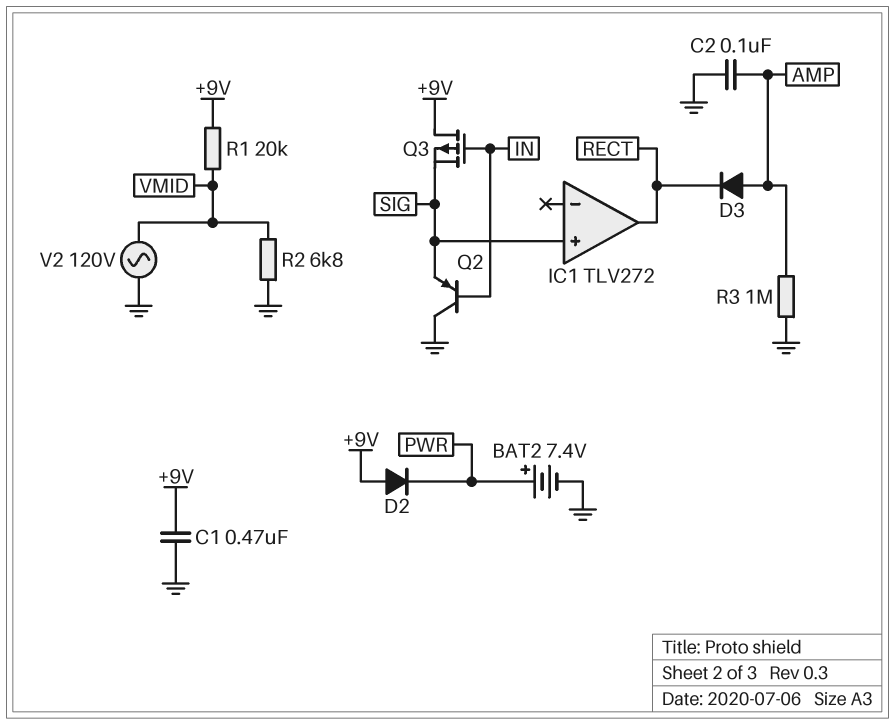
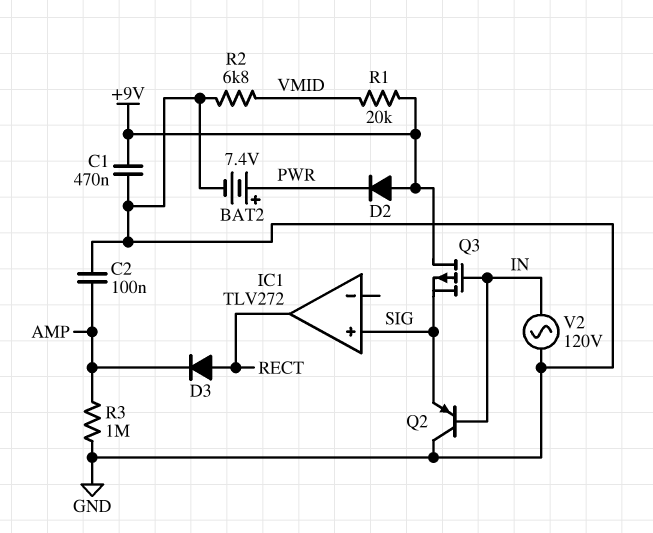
D3: diode (A AMP, K RECT) -> diode (A RECT, K AMP)
V2: AC 120V (GND, VMID) -> AC 120V (GND, IN)

